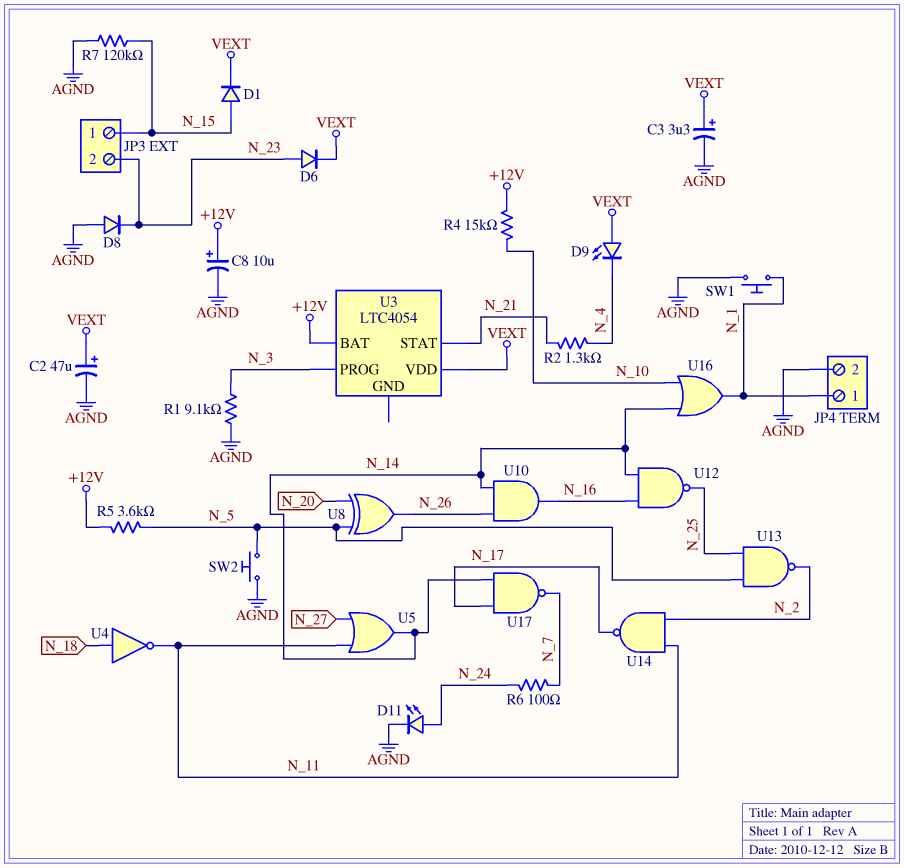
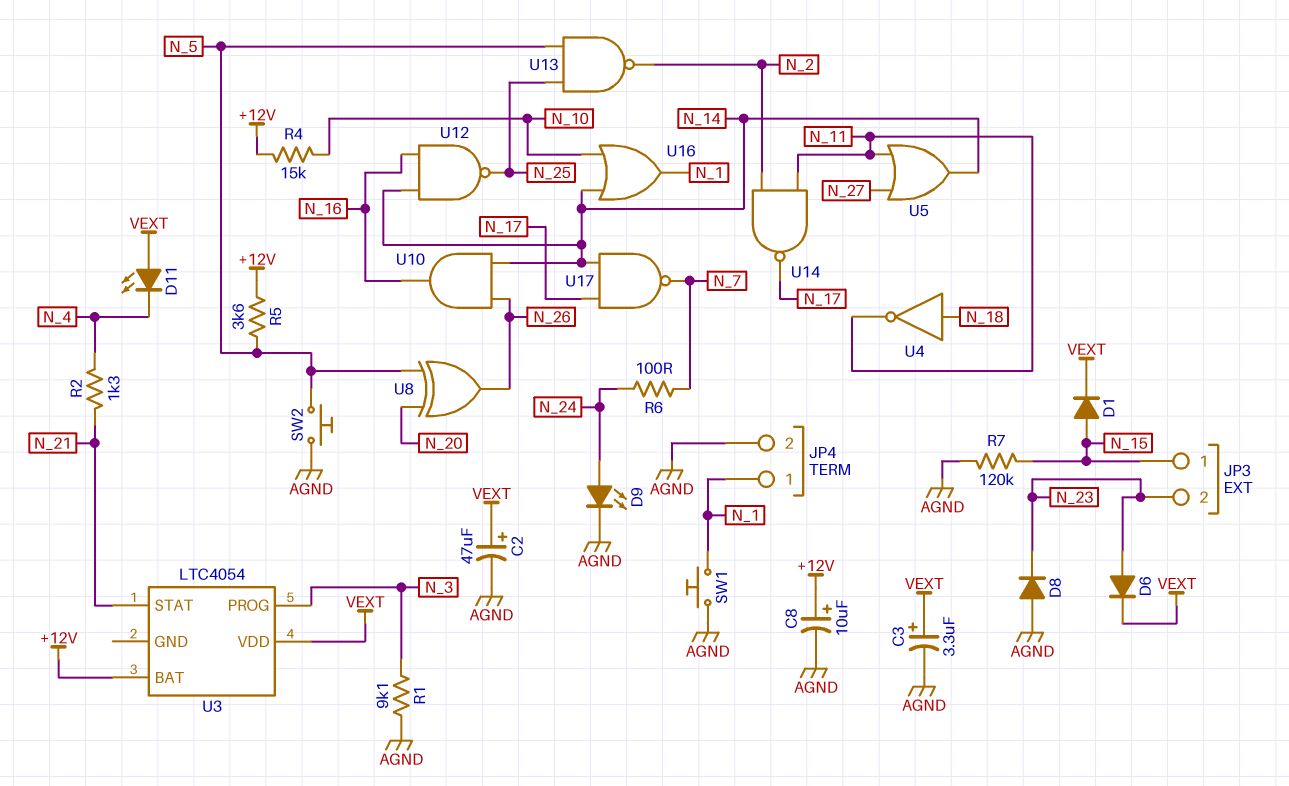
D9: LED (A VEXT, K N_4) -> LED (A N_24, K AGND)
D11: LED (A N_24, K AGND) -> LED (A VEXT, K N_4)

